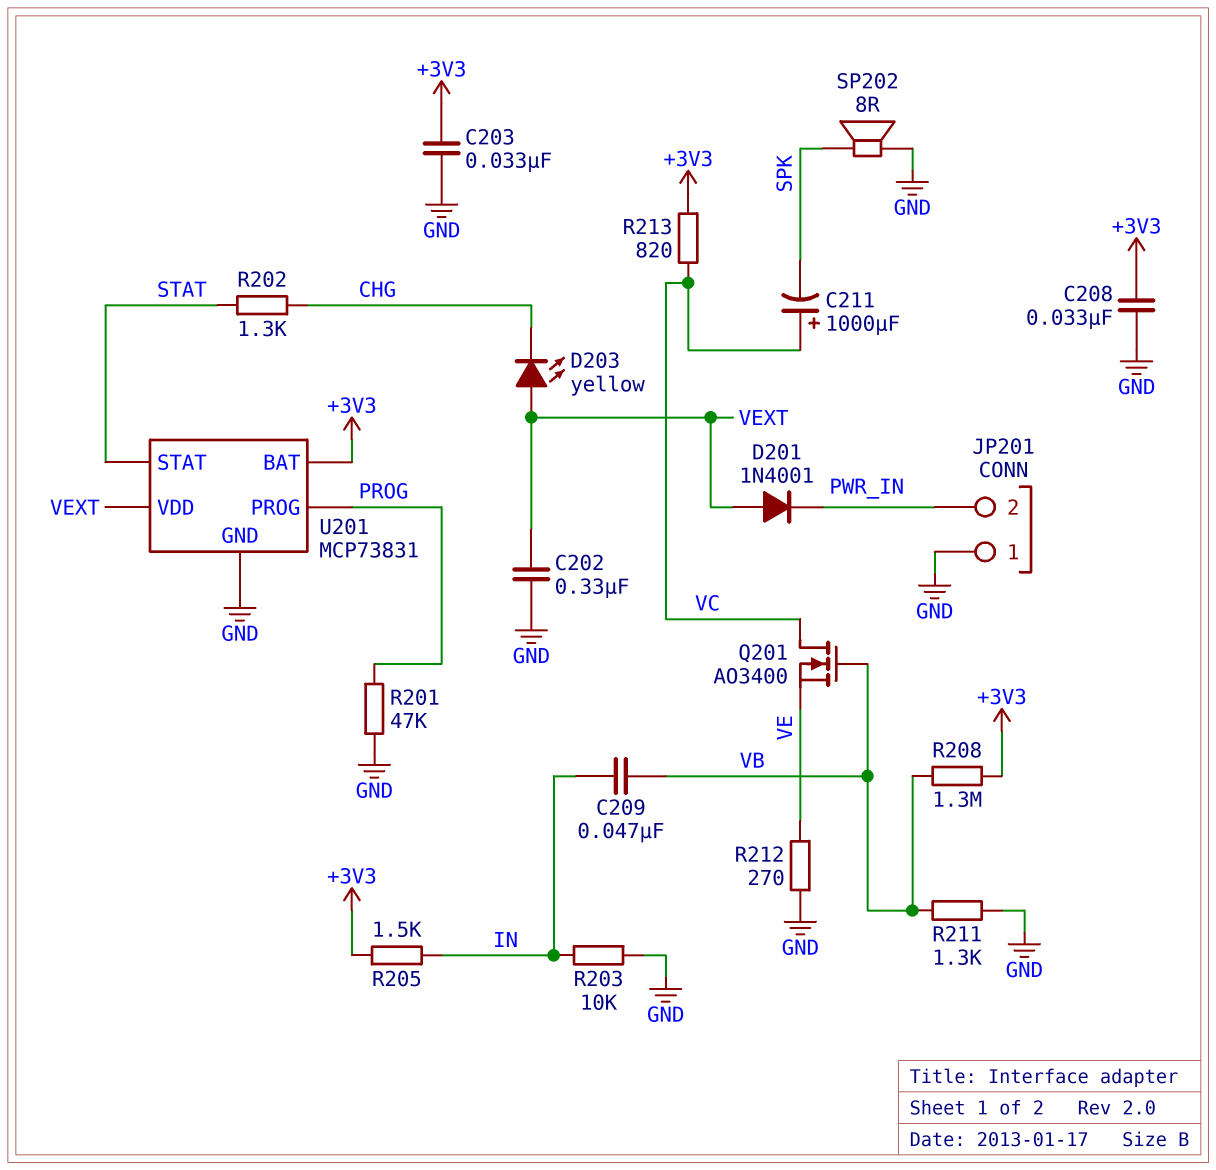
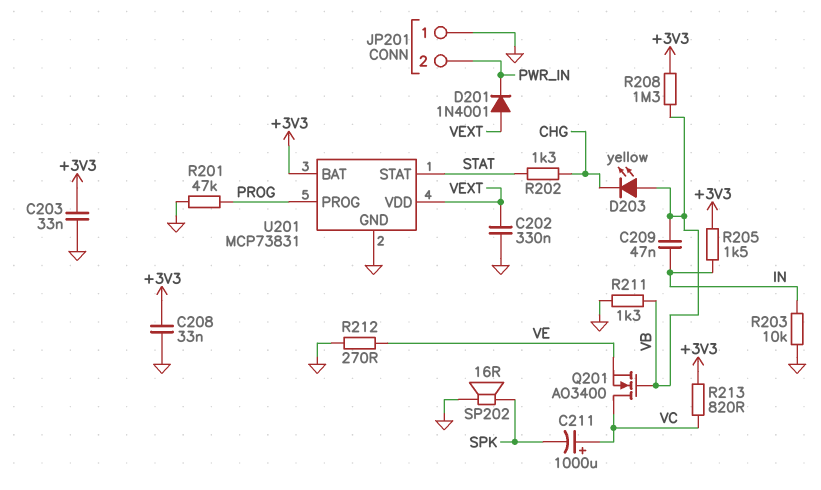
D203: LED yellow (A VEXT, K CHG) -> LED yellow (A VB, K CHG)
SP202: speaker 8R (GND, SPK) -> speaker 16R (GND, SPK)

